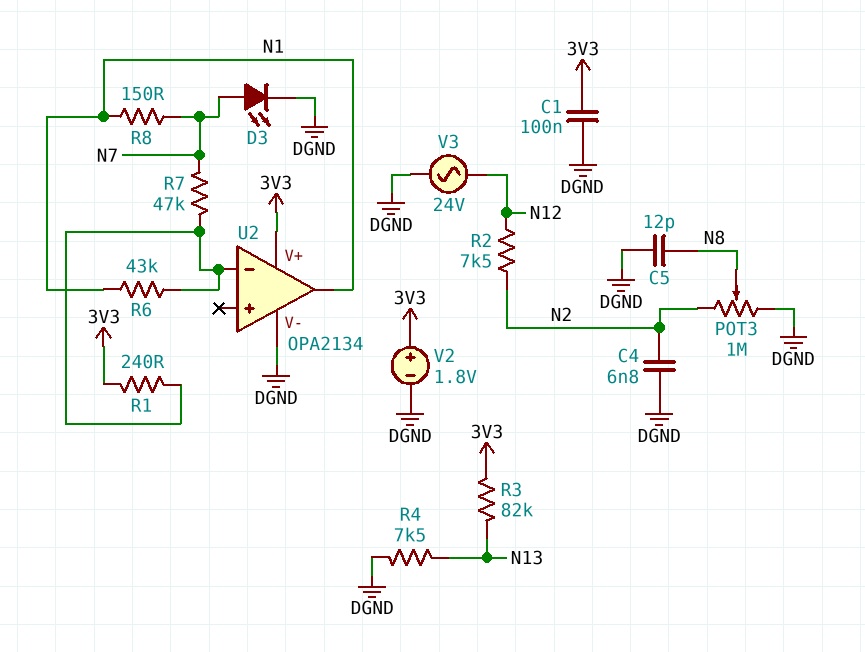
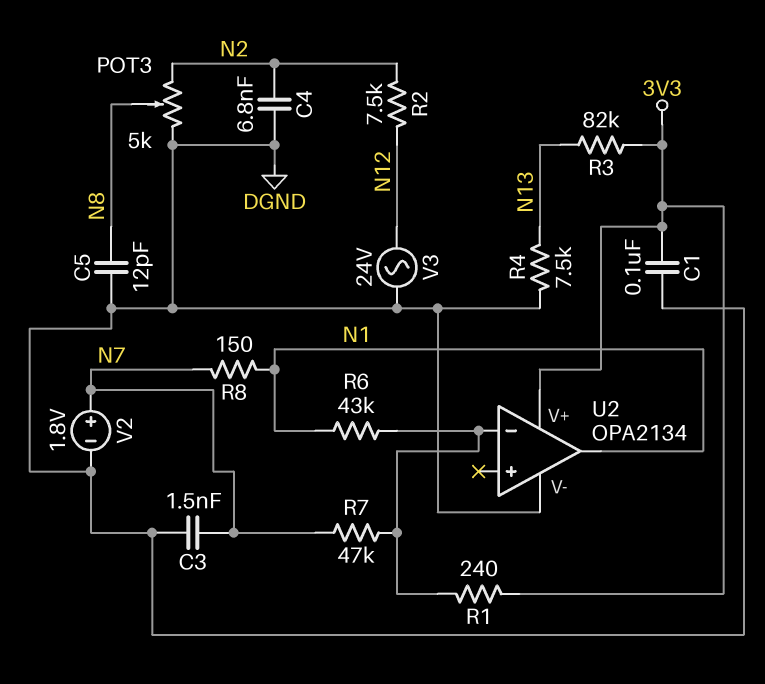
C3: none -> 1.5nF (DGND, N7)
D3: LED (A N7, K DGND) -> none
POT3: 1M (DGND, N2, wiper N8) -> 5k (DGND, N2, wiper N8)
V2: 1.8V (plus 3V3, minus DGND) -> 1.8V (plus N7, minus DGND)

